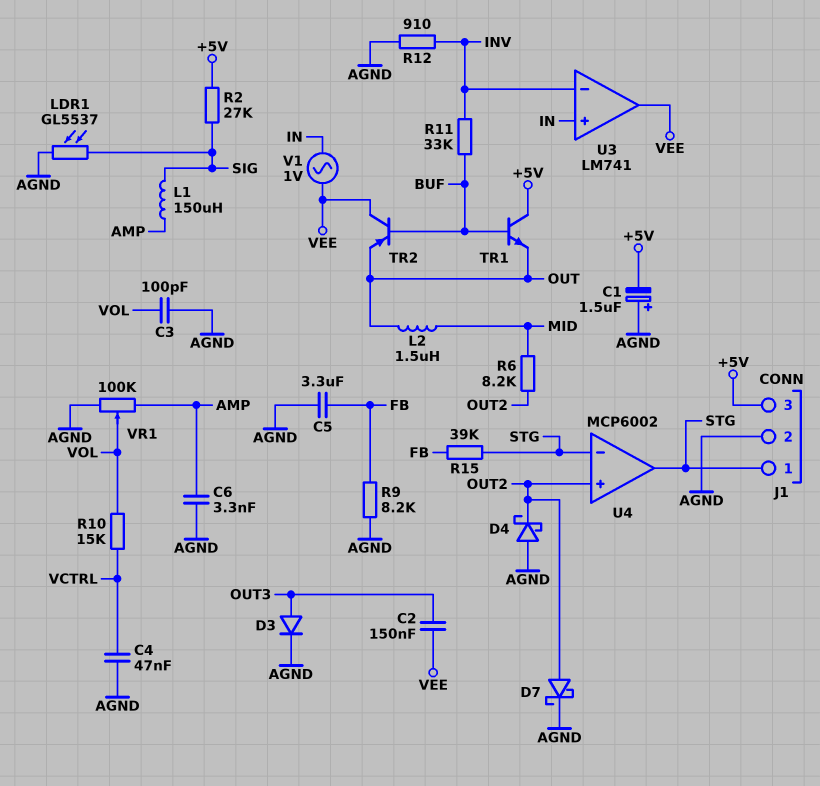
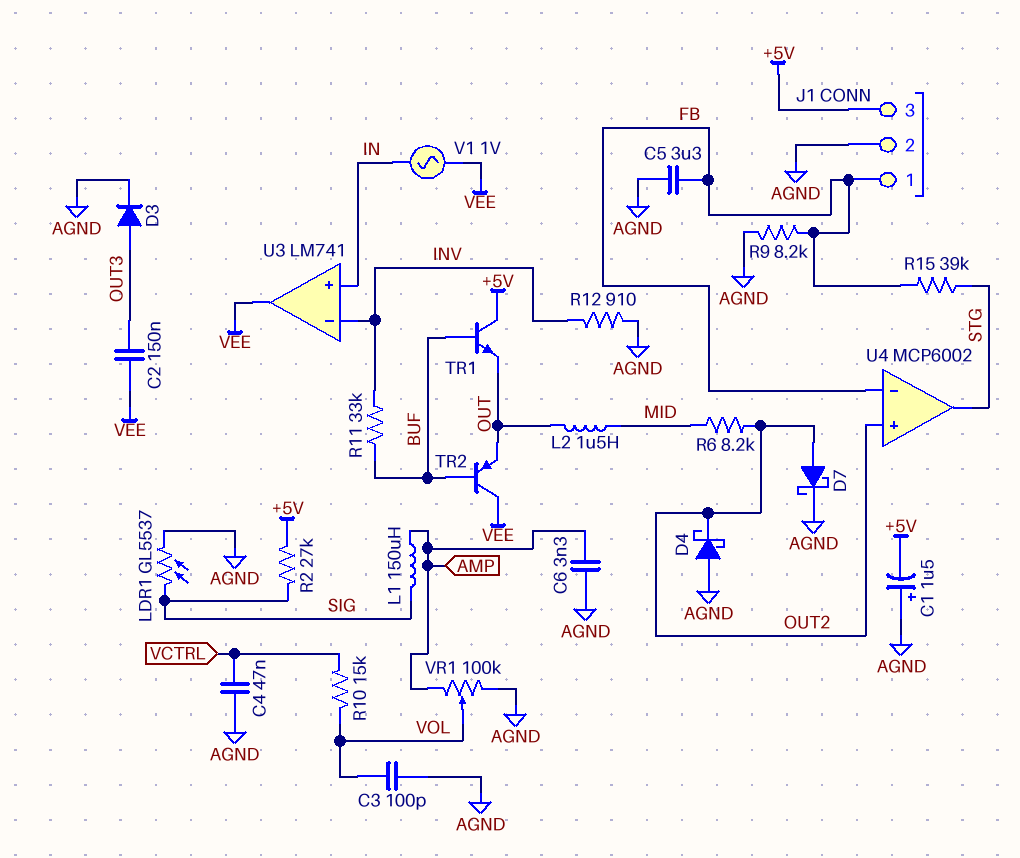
J1 pin 1: STG -> FB
U4 pin in-: STG -> FB

